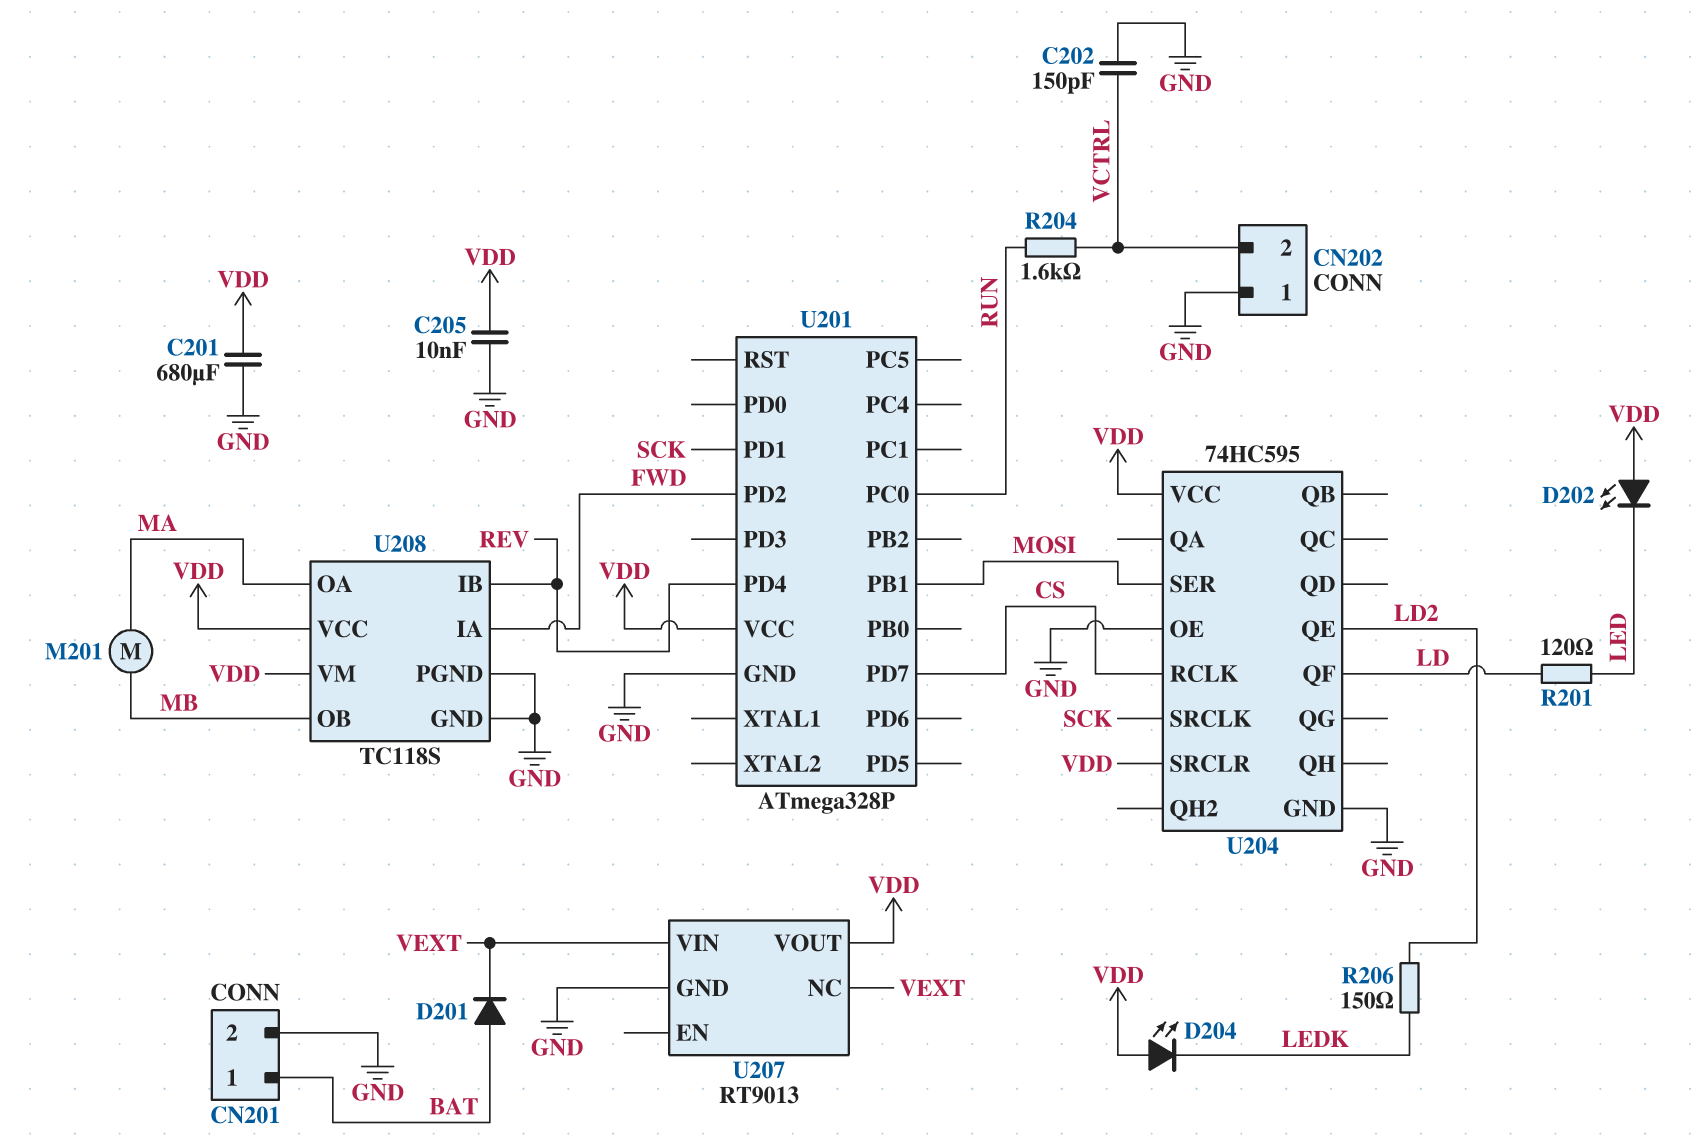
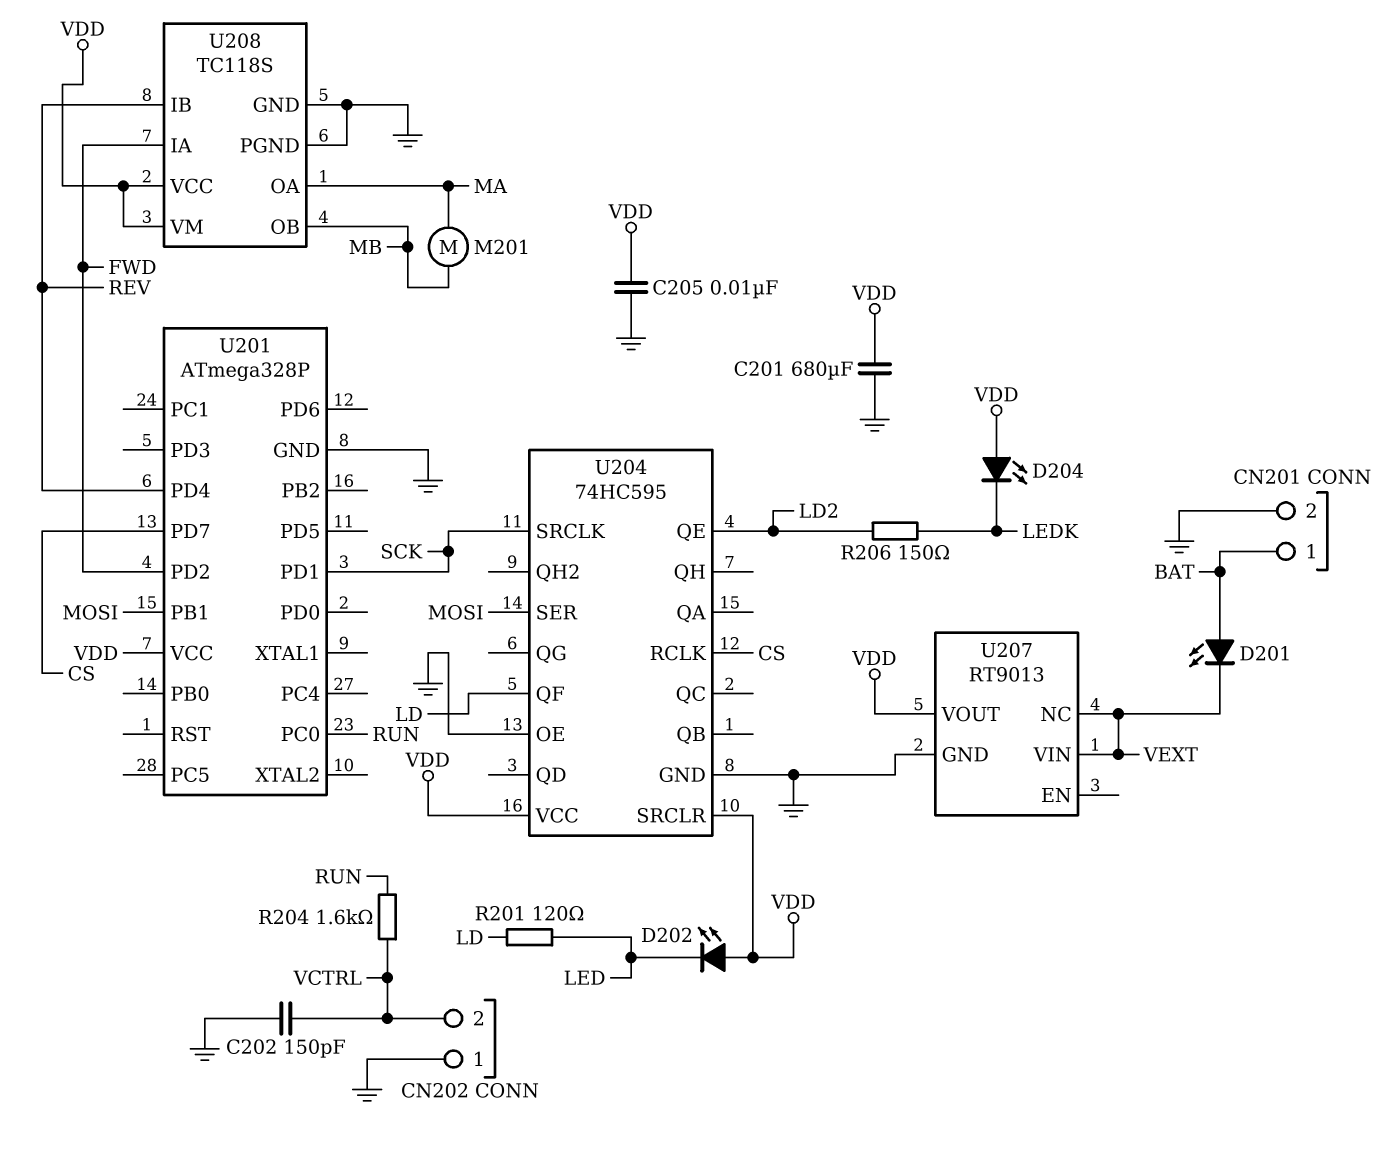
D201: diode (A BAT, K VEXT) -> LED (A BAT, K VEXT)

